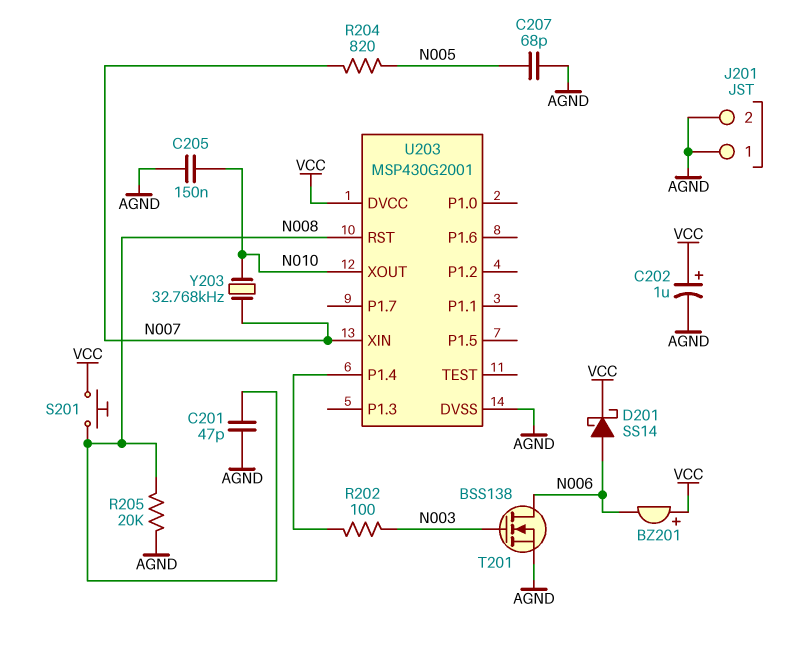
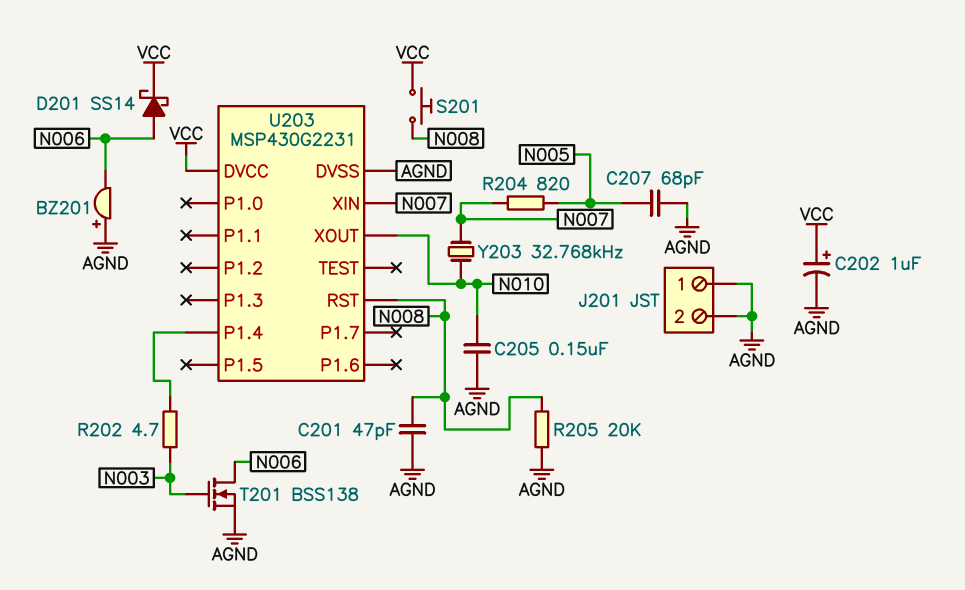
BZ201: buzzer (plus VCC, minus N006) -> buzzer (plus AGND, minus N006)
R202: 100 (N003, U203/P1.4) -> 4.7 (N003, U203/P1.4)
U203: MSP430G2001 -> MSP430G2231

